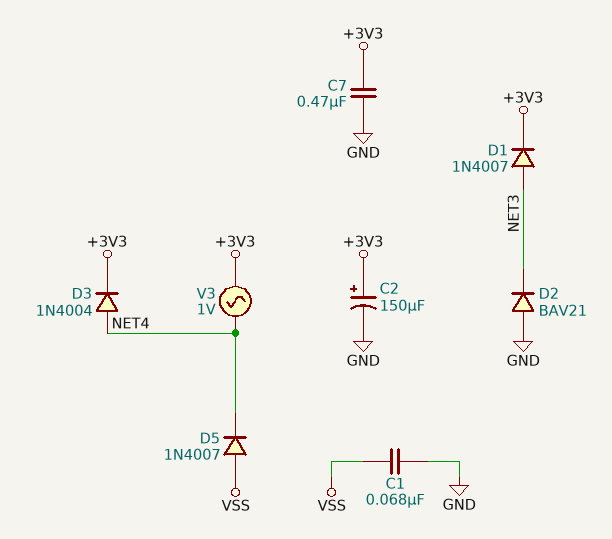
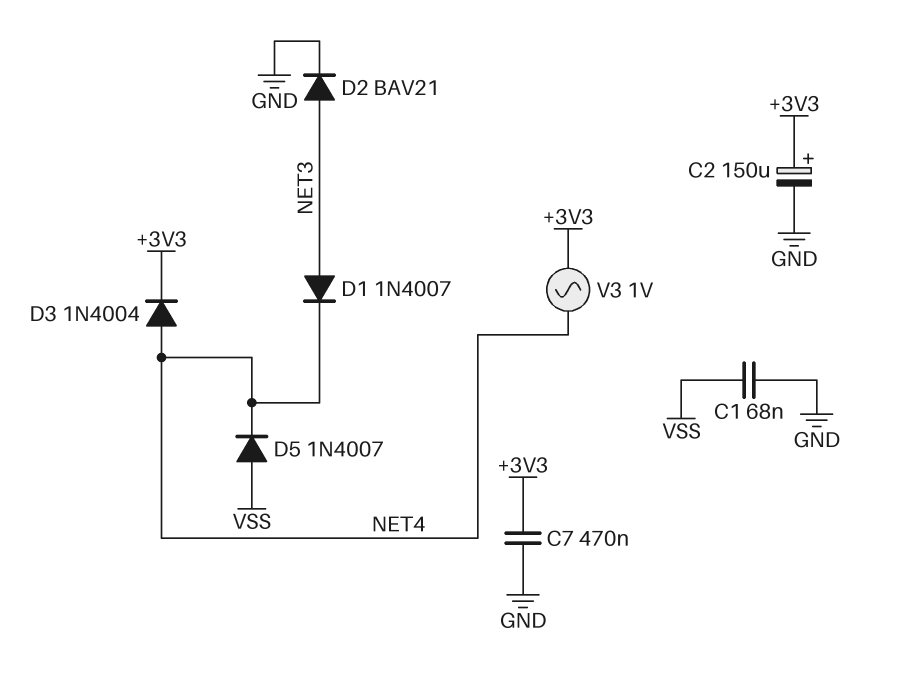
D1: diode 1N4007 (A NET3, K +3V3) -> diode 1N4007 (A NET3, K NET4)
D2: diode BAV21 (A GND, K NET3) -> diode BAV21 (A NET3, K GND)

